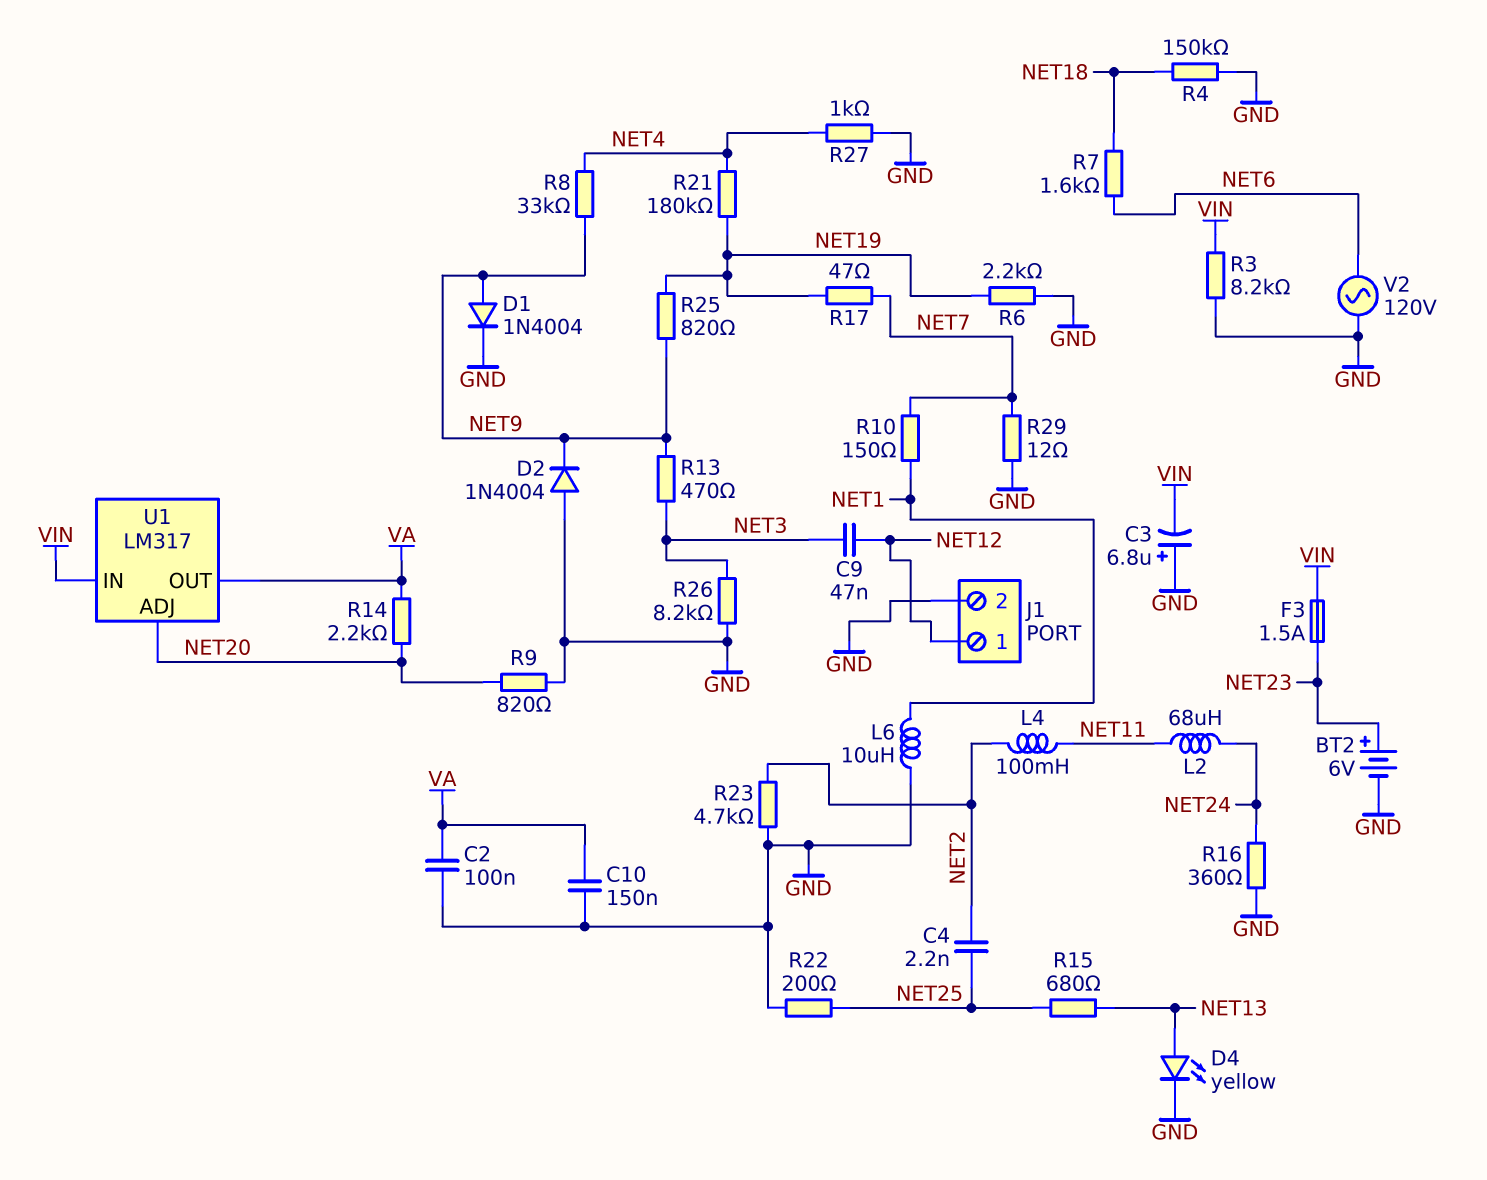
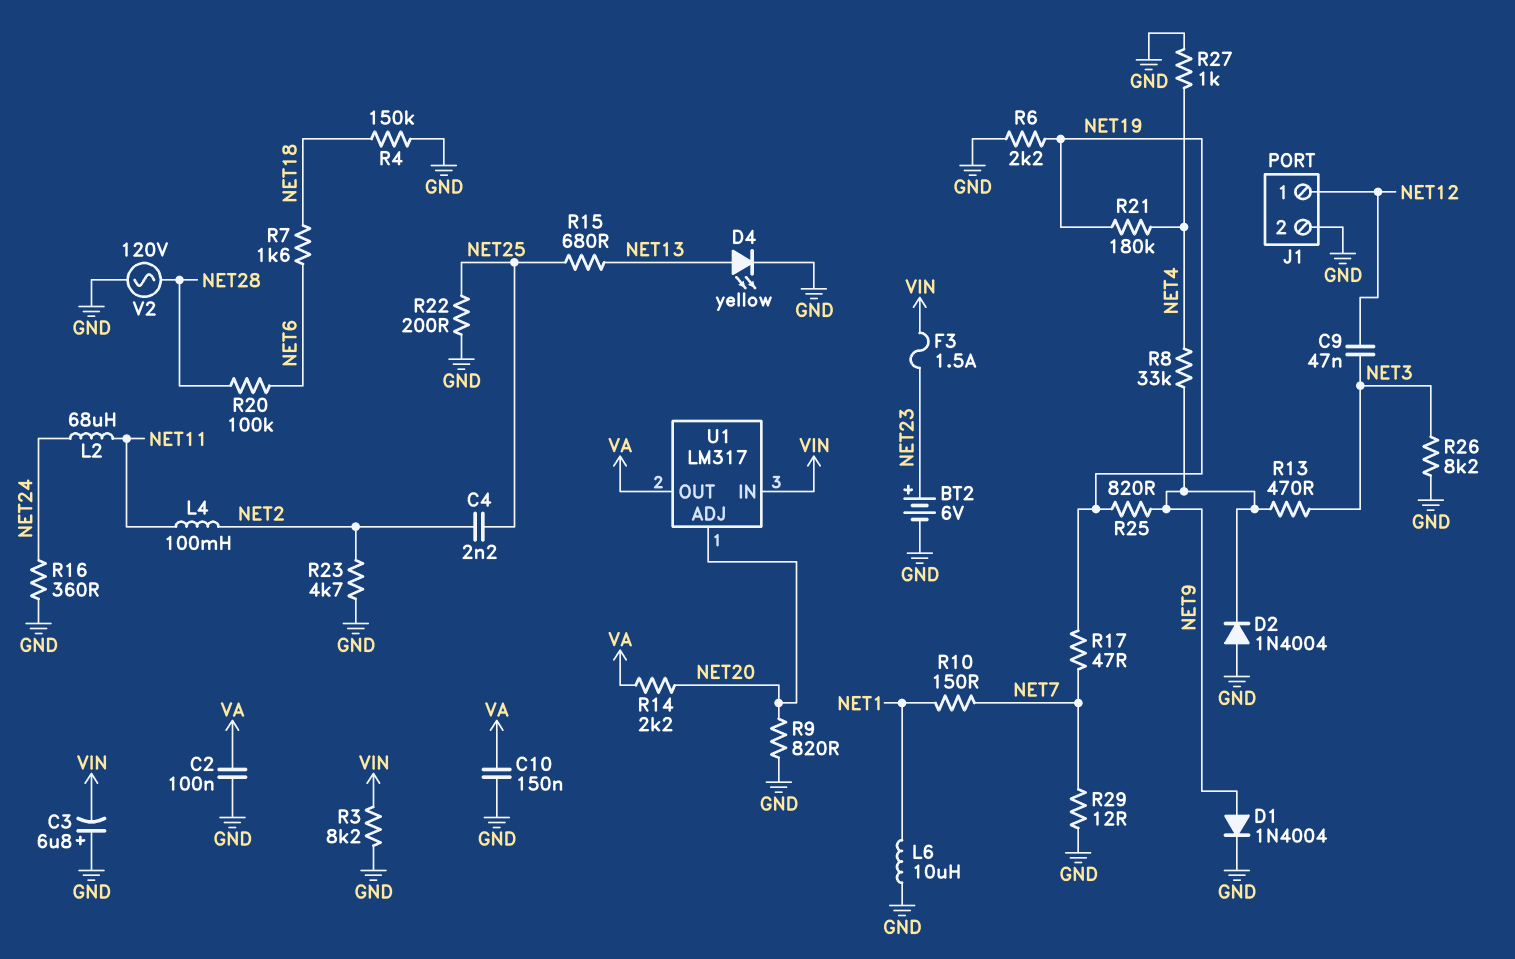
R20: none -> 100k (NET6, NET28)
V2: AC 120V (GND, NET6) -> AC 120V (GND, NET28)

